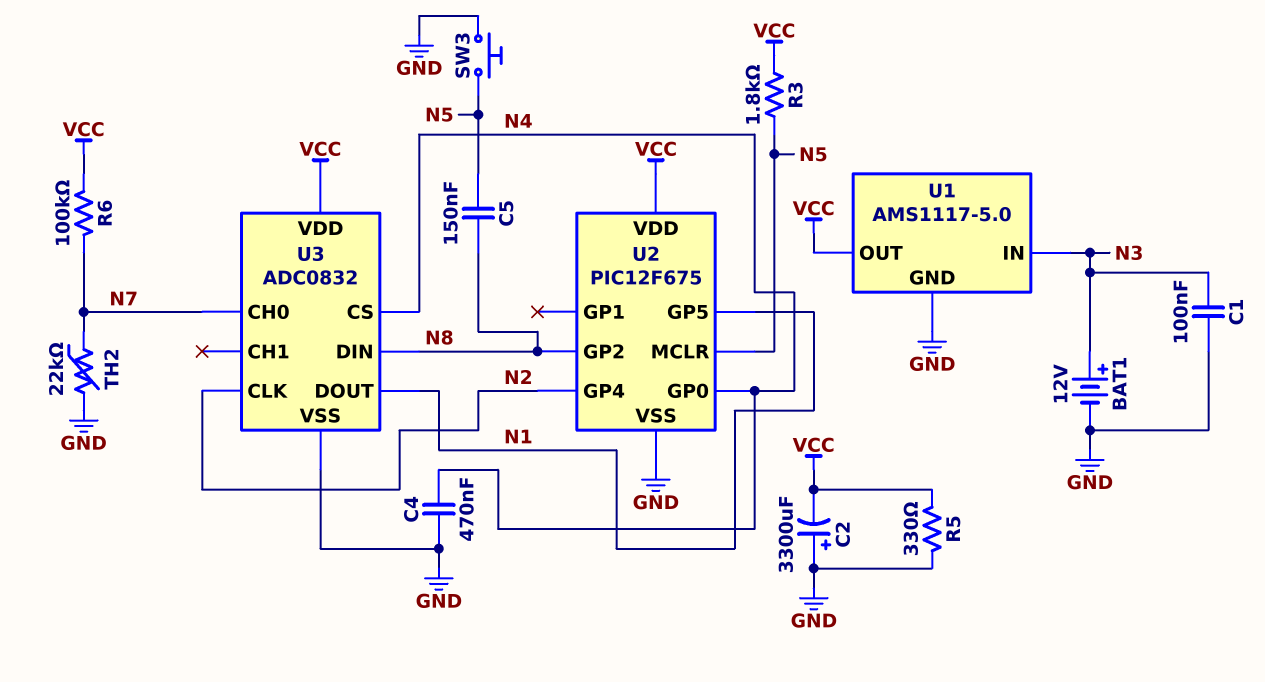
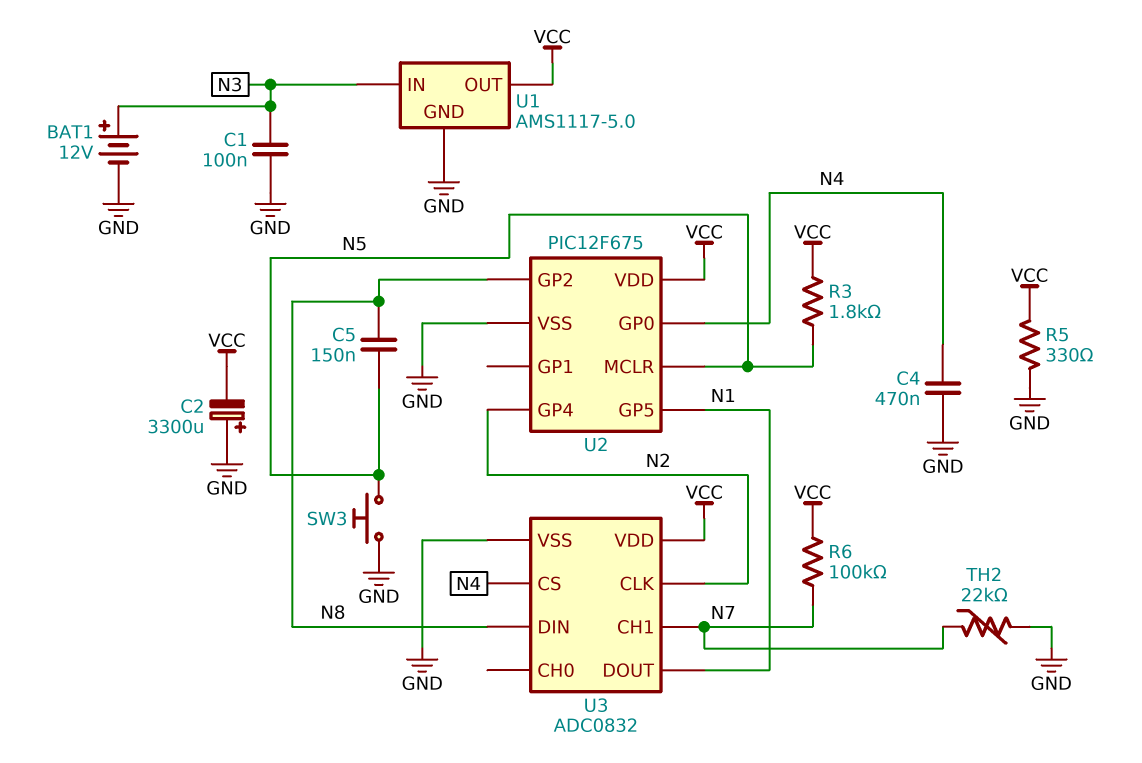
U3 pin CH0: N7 -> none
U3 pin CH1: none -> N7

